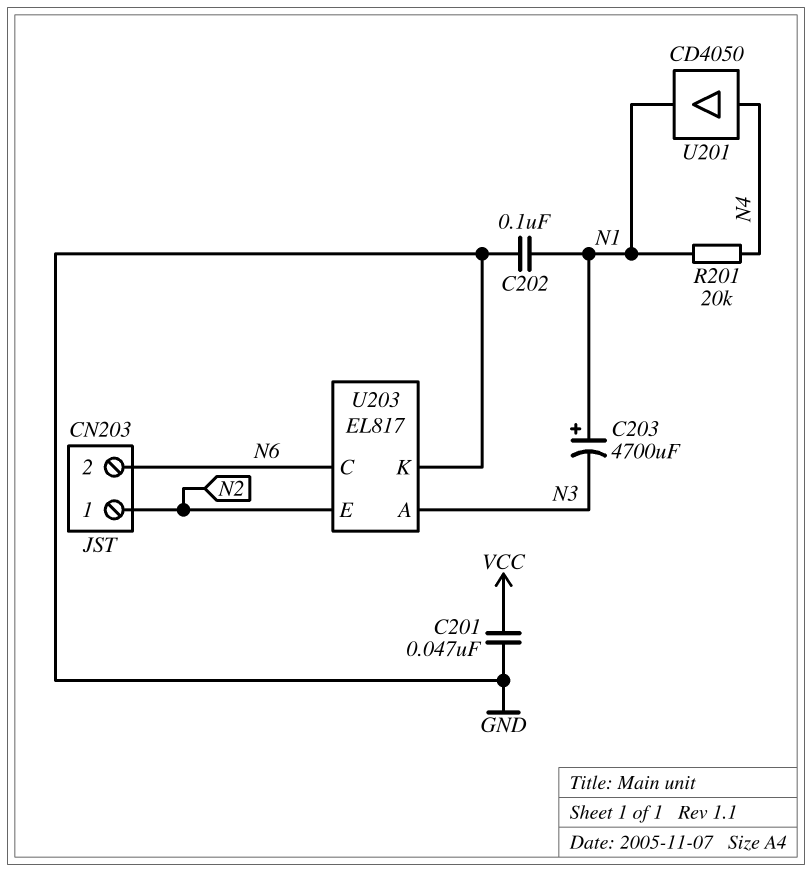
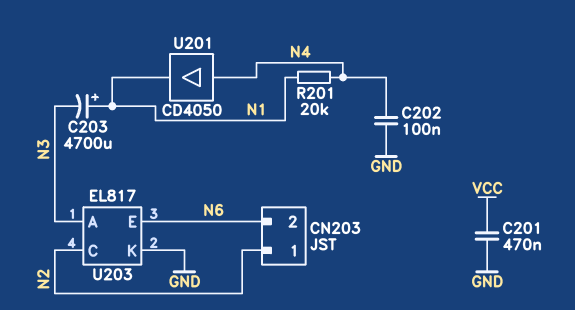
C201: 47nF (GND, VCC) -> 470nF (GND, VCC)
C202: 100nF (GND, N1) -> 100nF (GND, N4)
U203 pin C: N6 -> N2
U203 pin E: N2 -> N6

